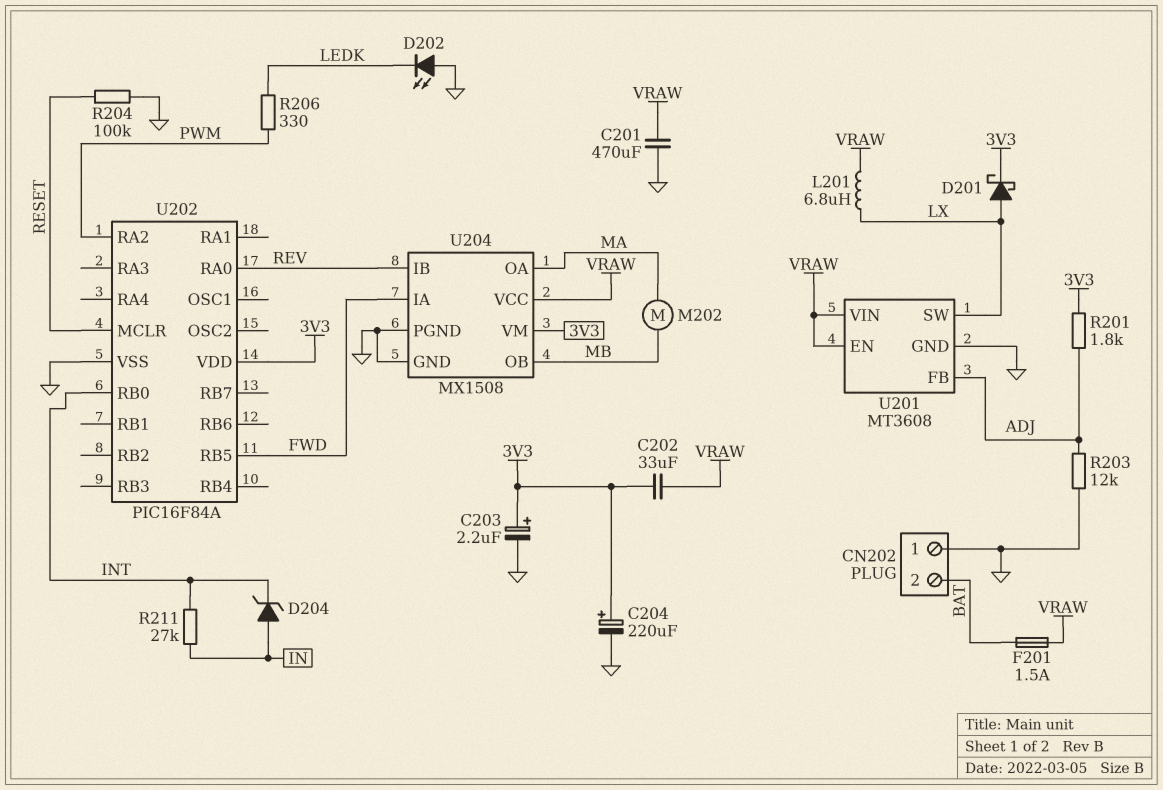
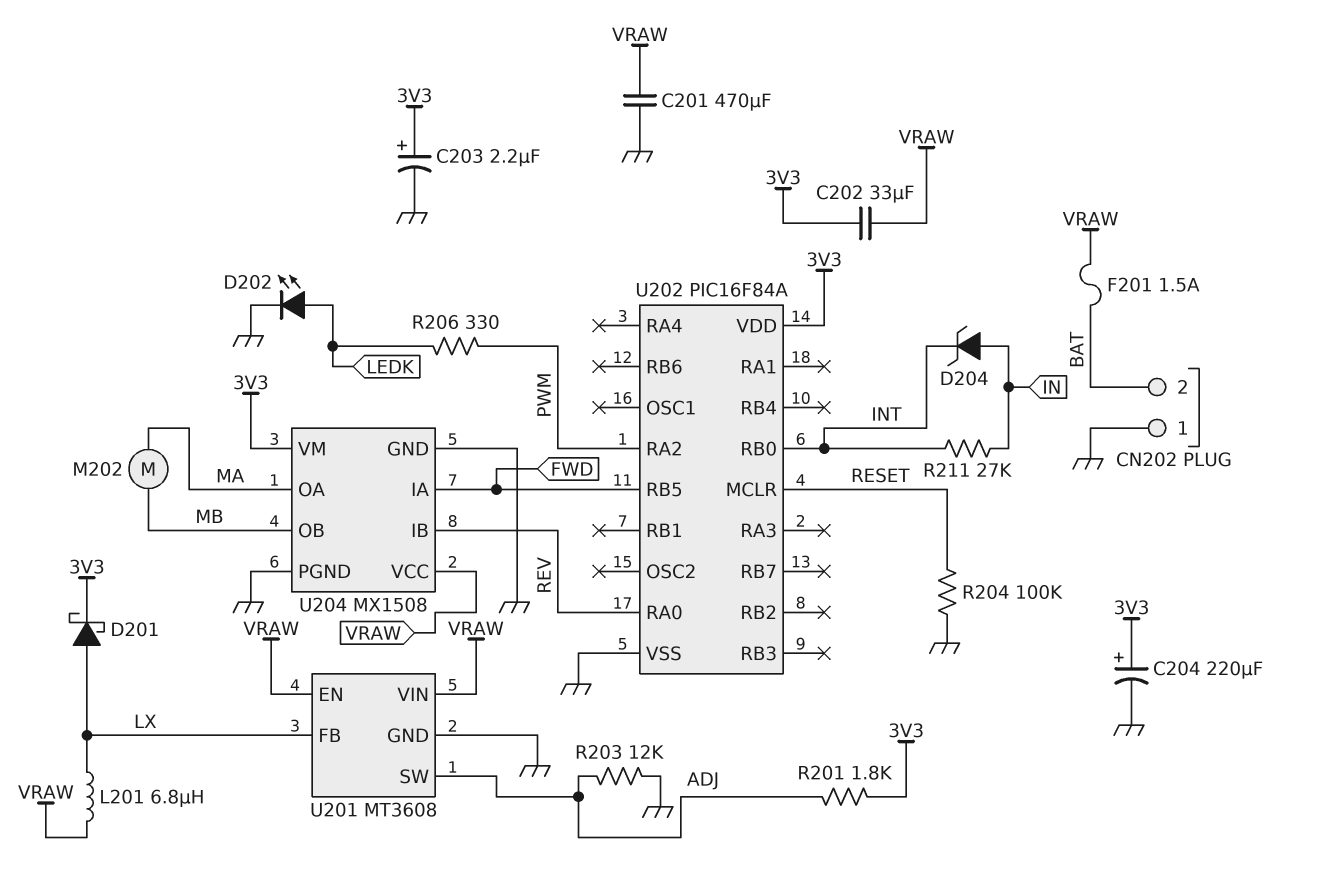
D202: LED (A GND, K LEDK) -> LED (A LEDK, K GND)
U201 pin FB: ADJ -> LX
U201 pin SW: LX -> ADJ

